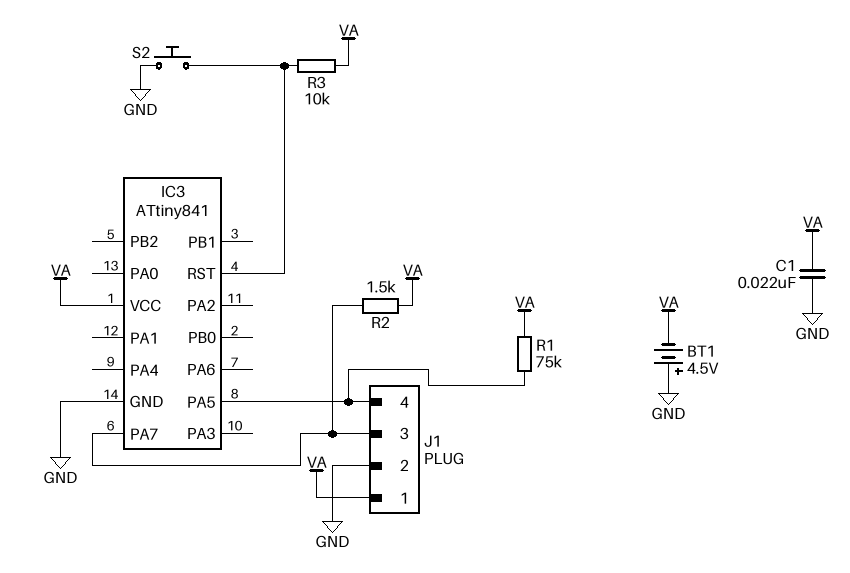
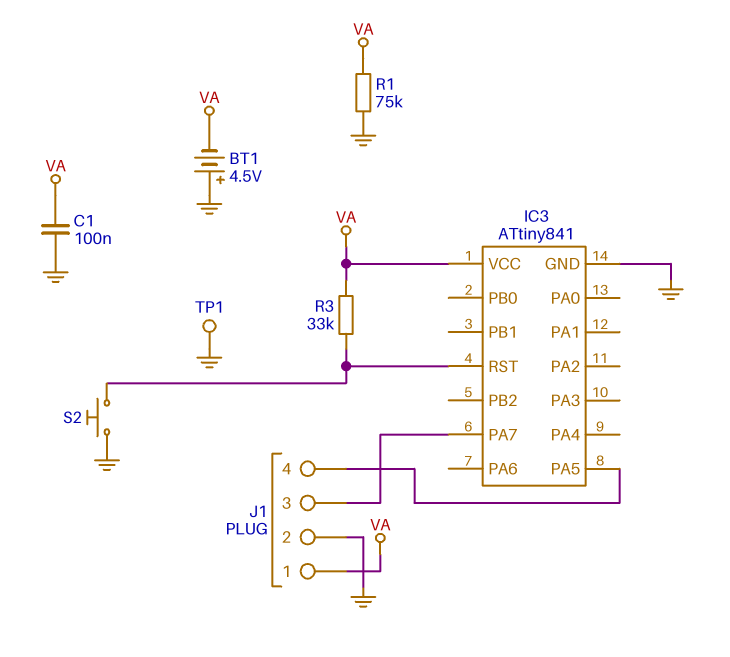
C1: 22nF (GND, VA) -> 100nF (GND, VA)
R1: 75k (IC3/PA5, VA) -> 75k (GND, VA)
R2: 1.5k (IC3/PA7, VA) -> none
R3: 10k (IC3/RST, VA) -> 33k (IC3/RST, VA)
TP1: none -> test point (GND)

